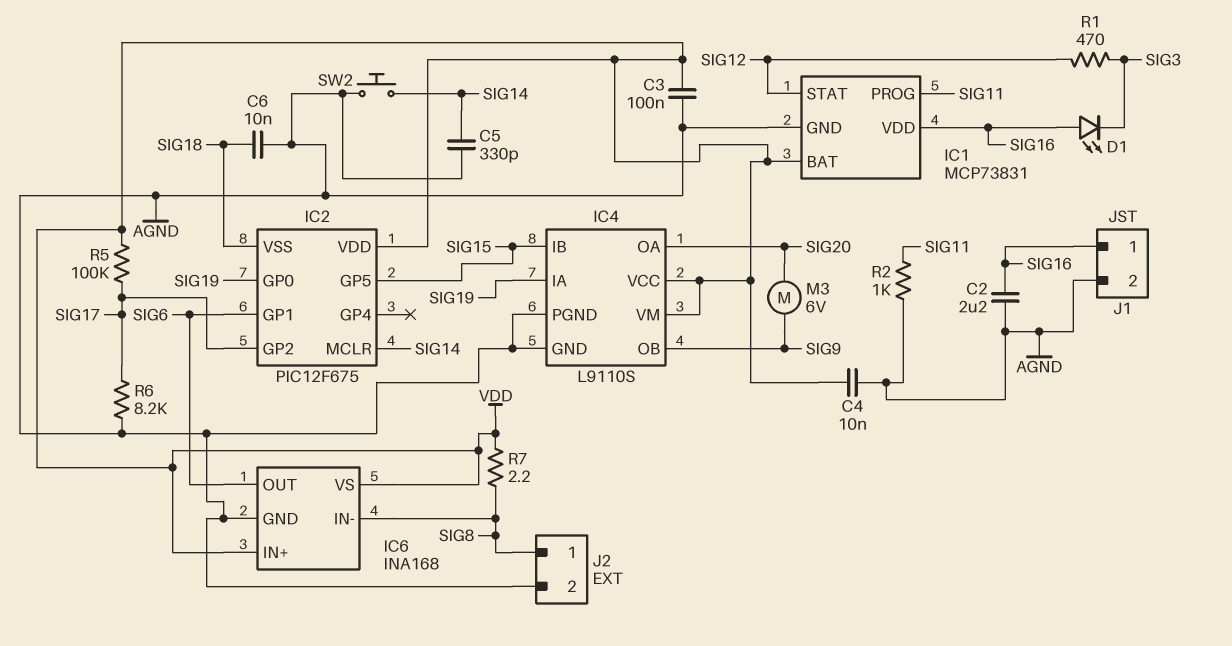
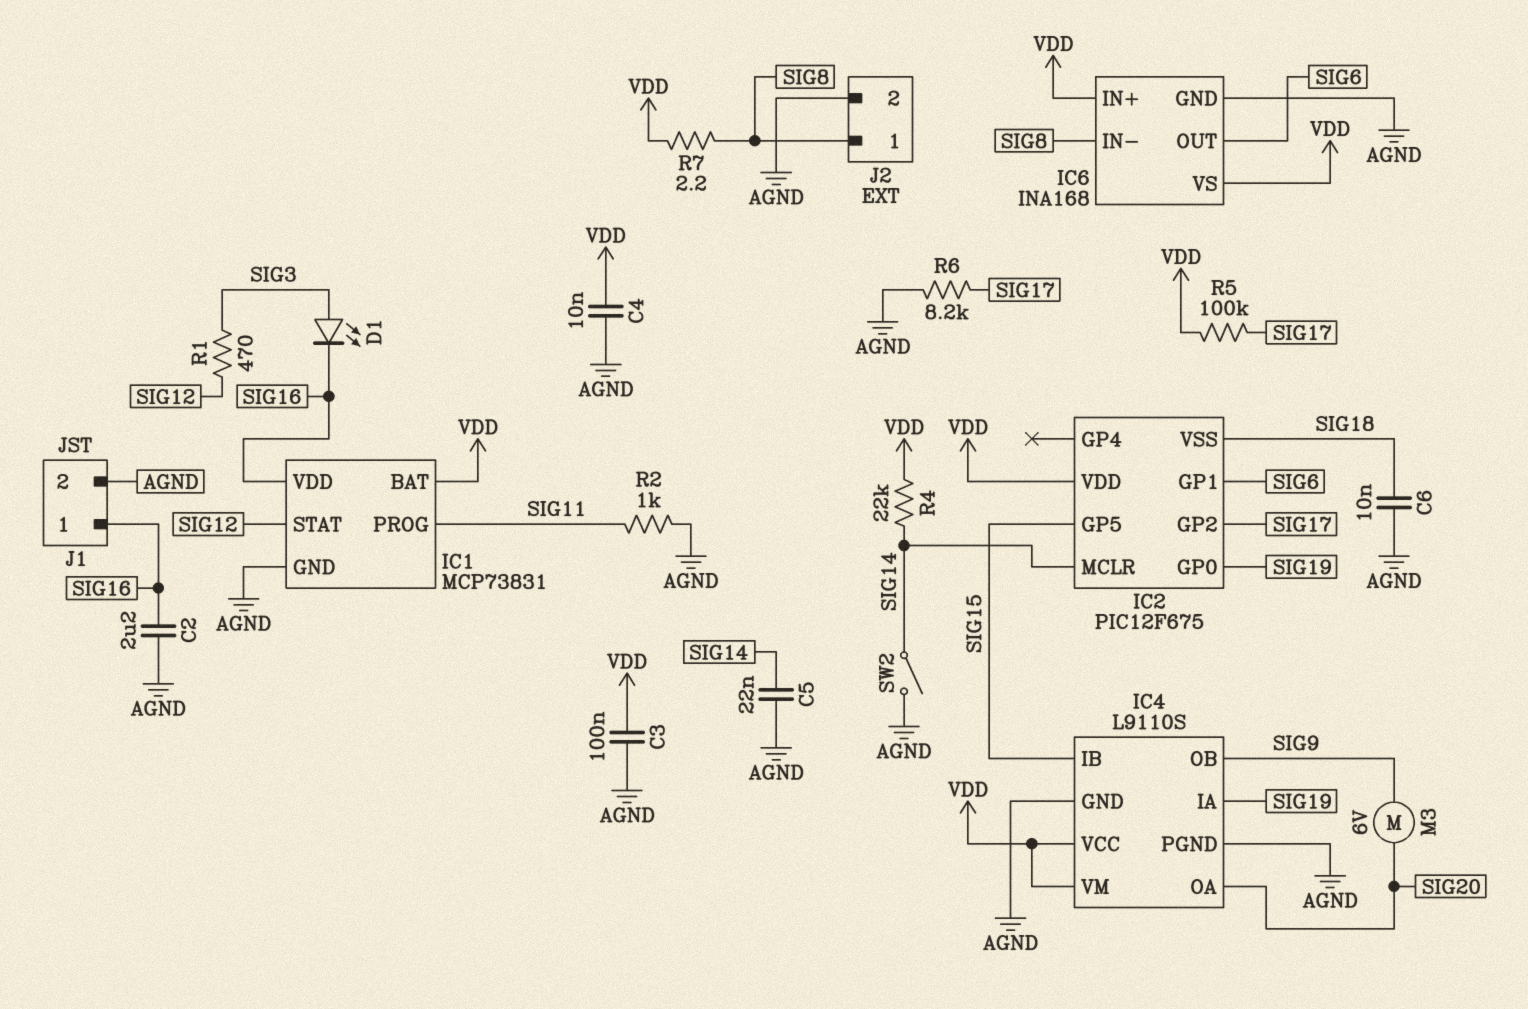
C5: 330pF (AGND, SIG14) -> 22nF (AGND, SIG14)
D1: LED (A SIG16, K SIG3) -> LED (A SIG3, K SIG16)
R4: none -> 22k (SIG14, VDD)
SW2: button (AGND, SIG14) -> switch (AGND, SIG14)

